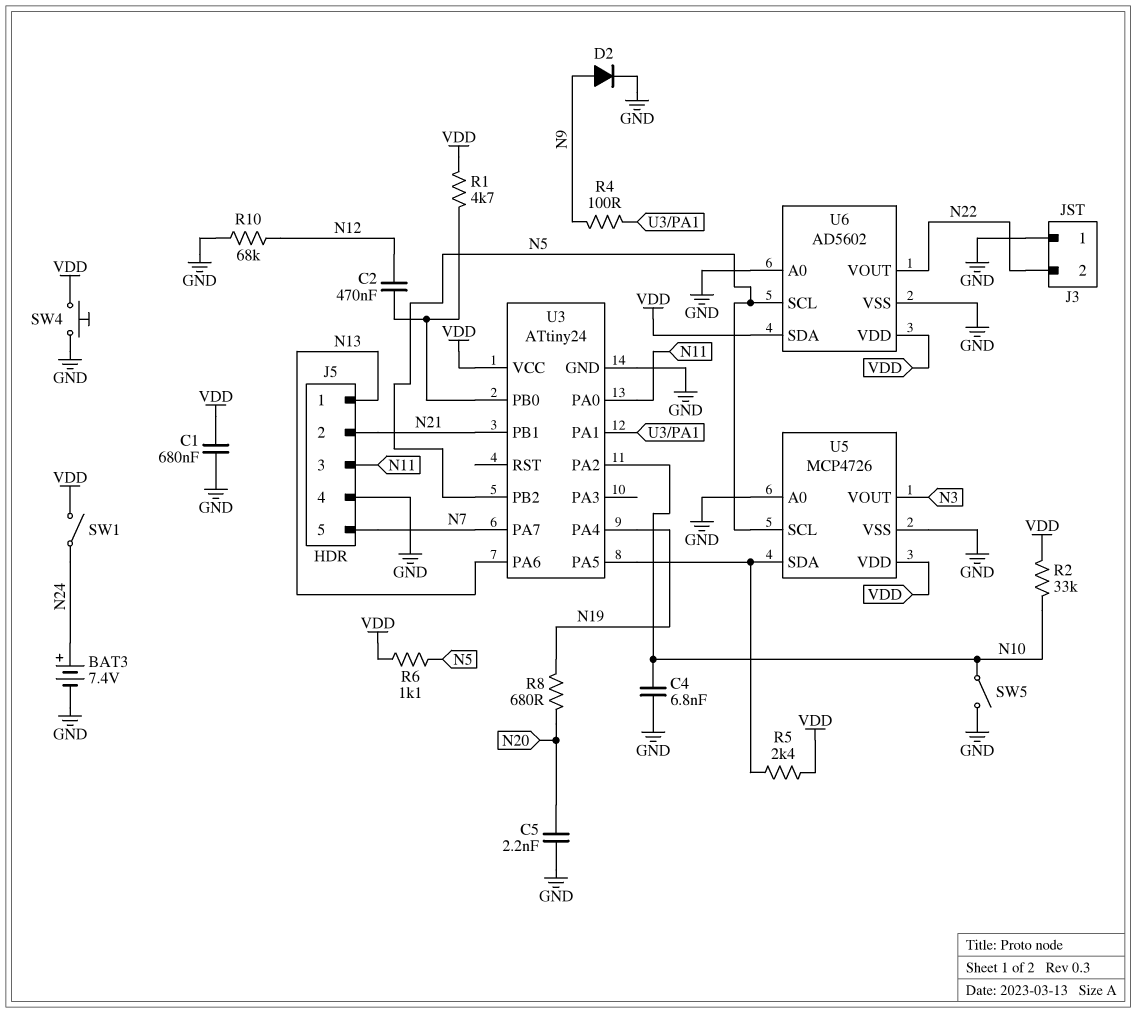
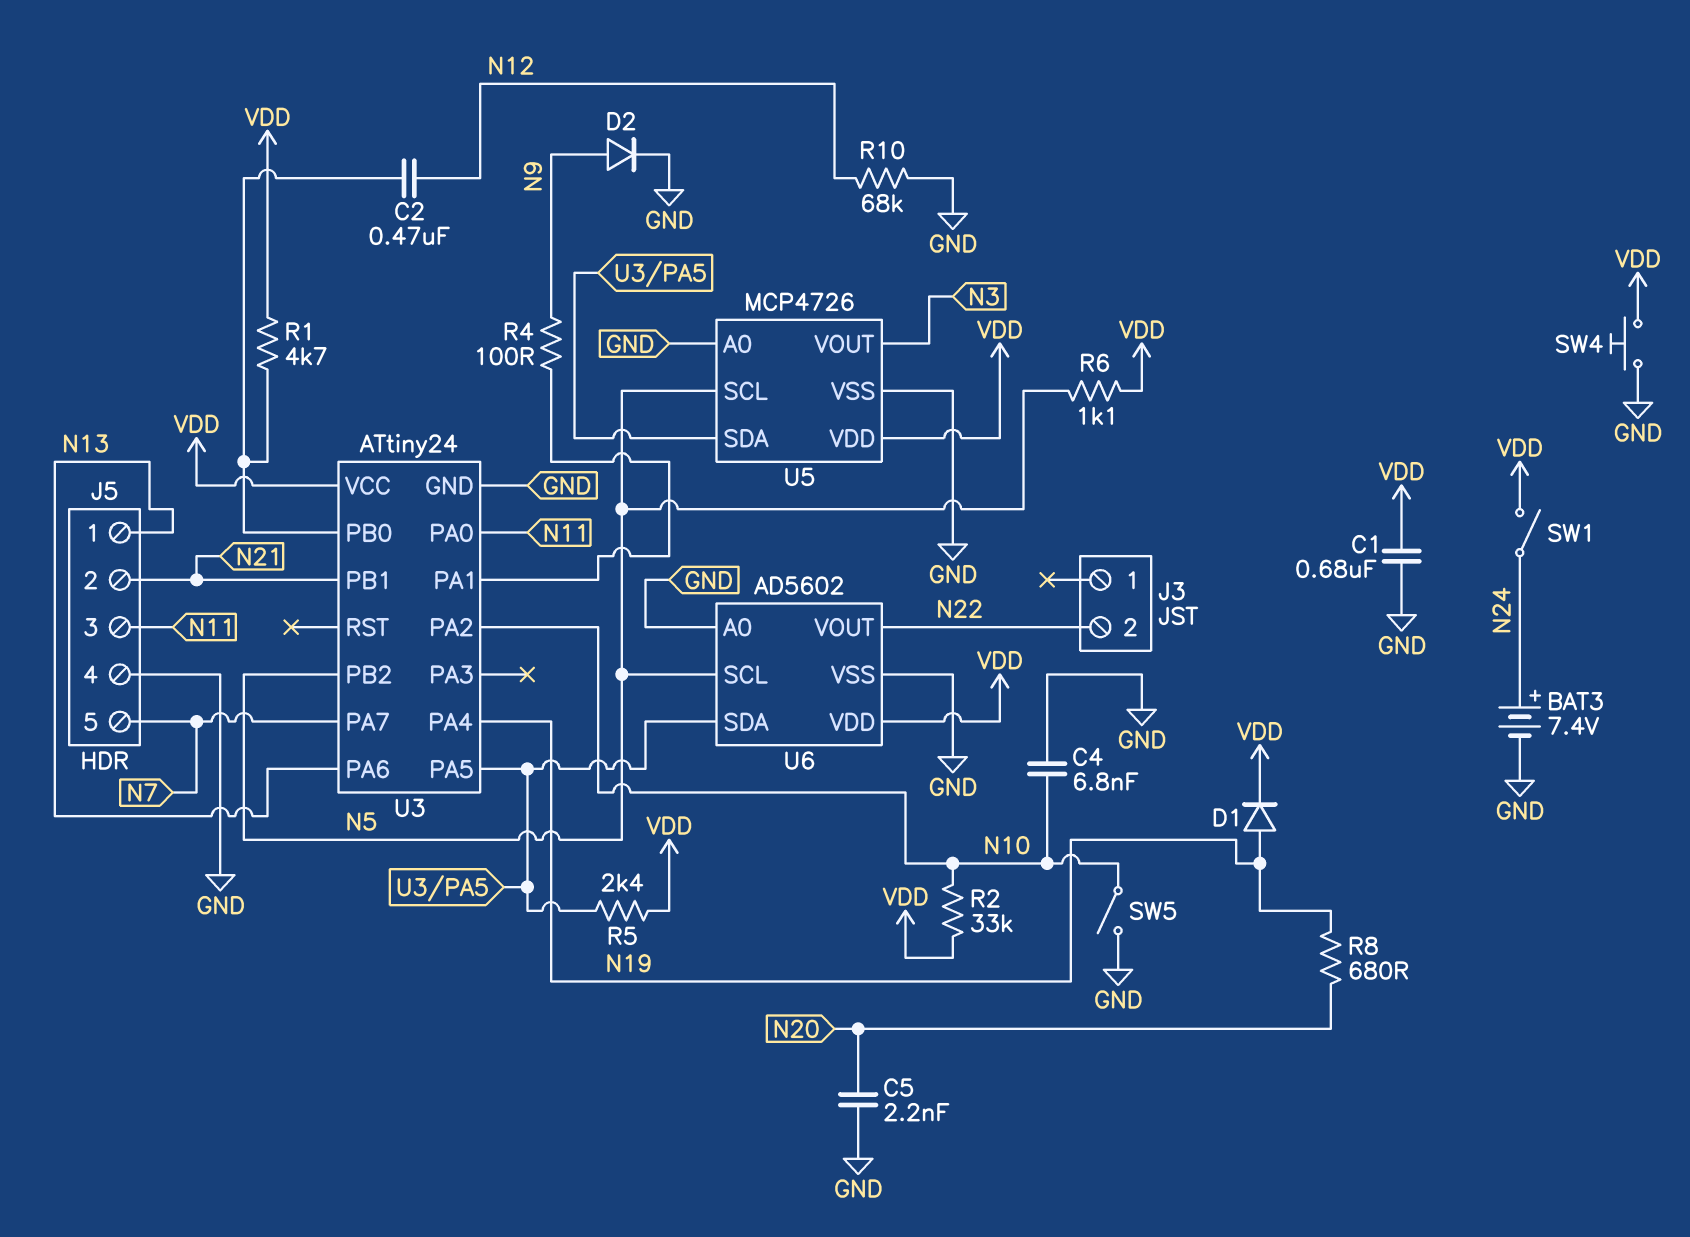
D1: none -> diode (A N19, K VDD)
J3 pin 1: GND -> none
U6 pin SDA: VDD -> U3/PA5

